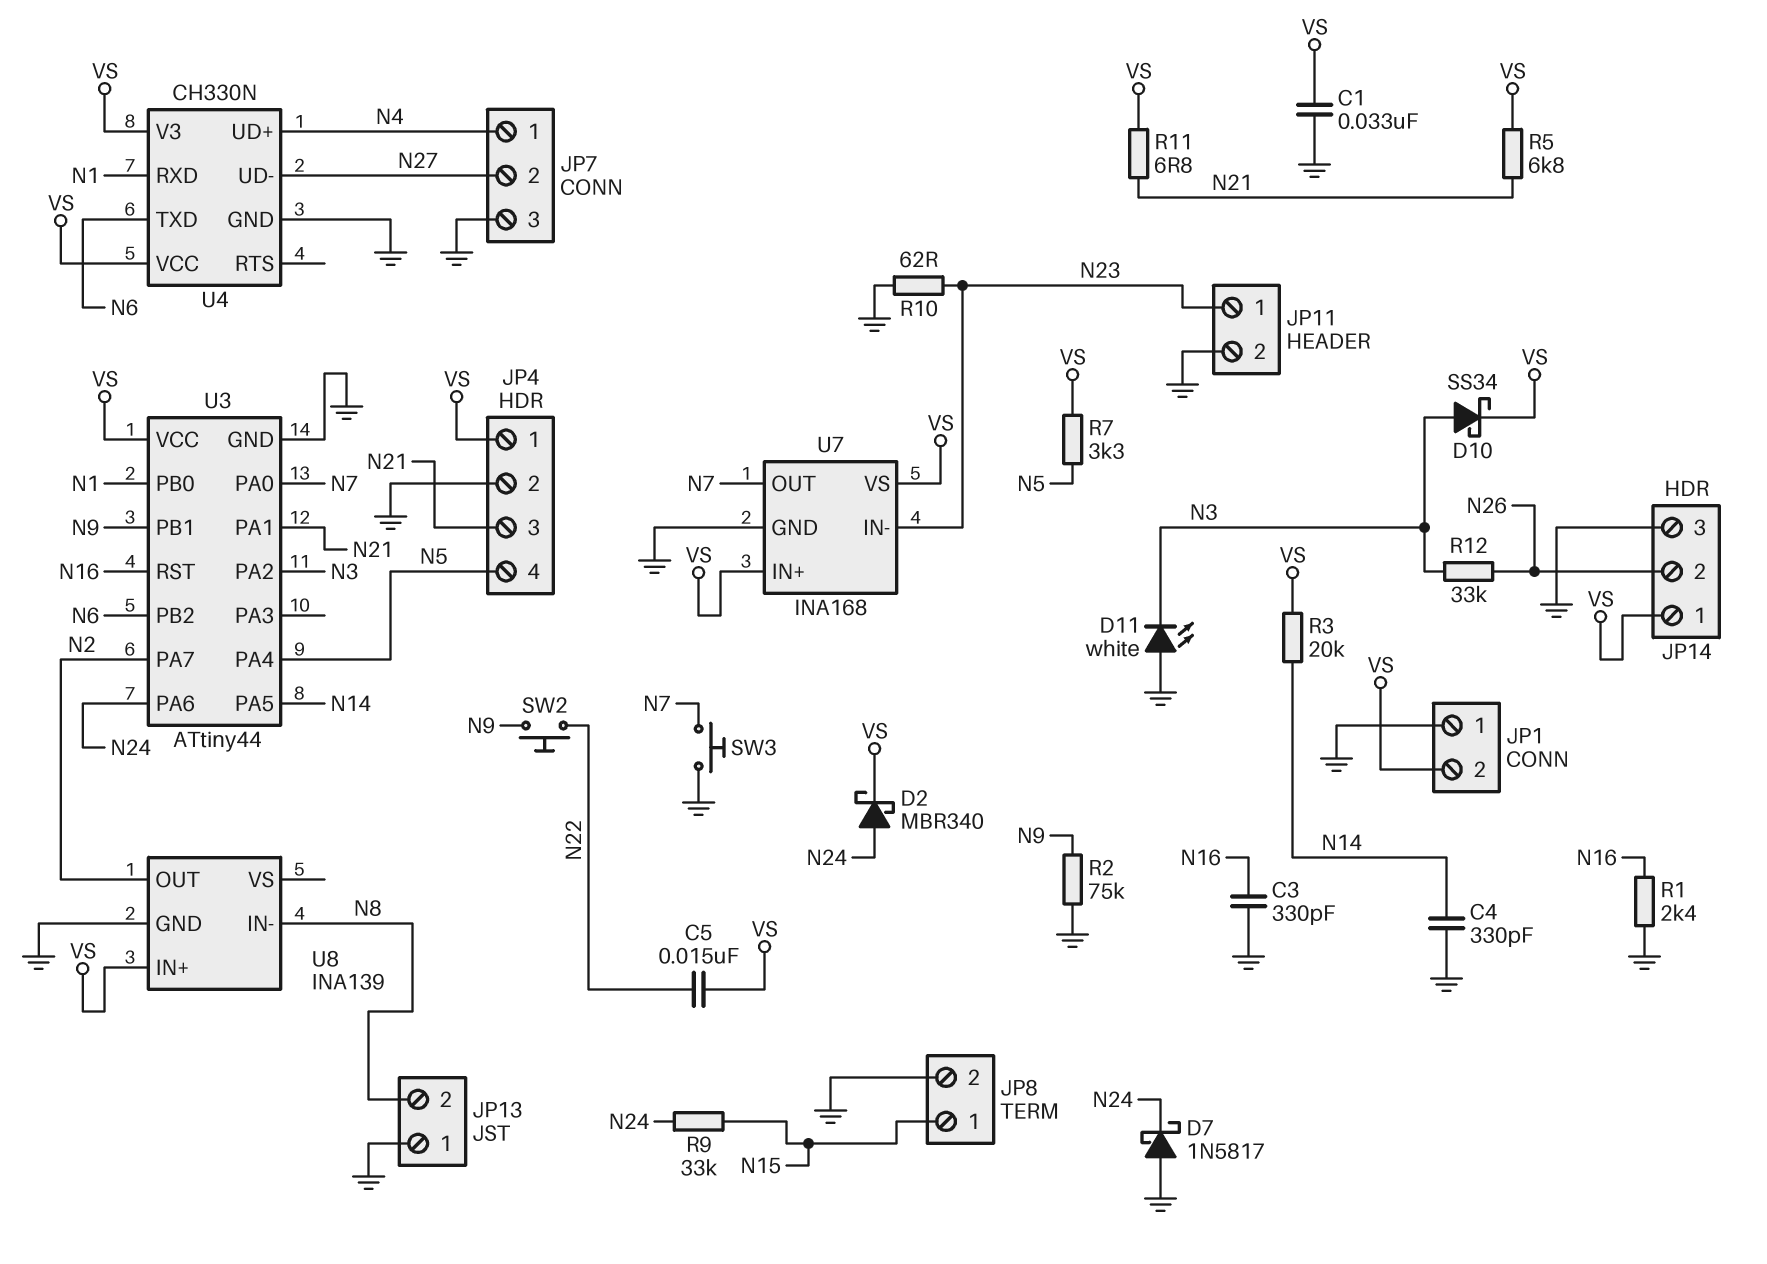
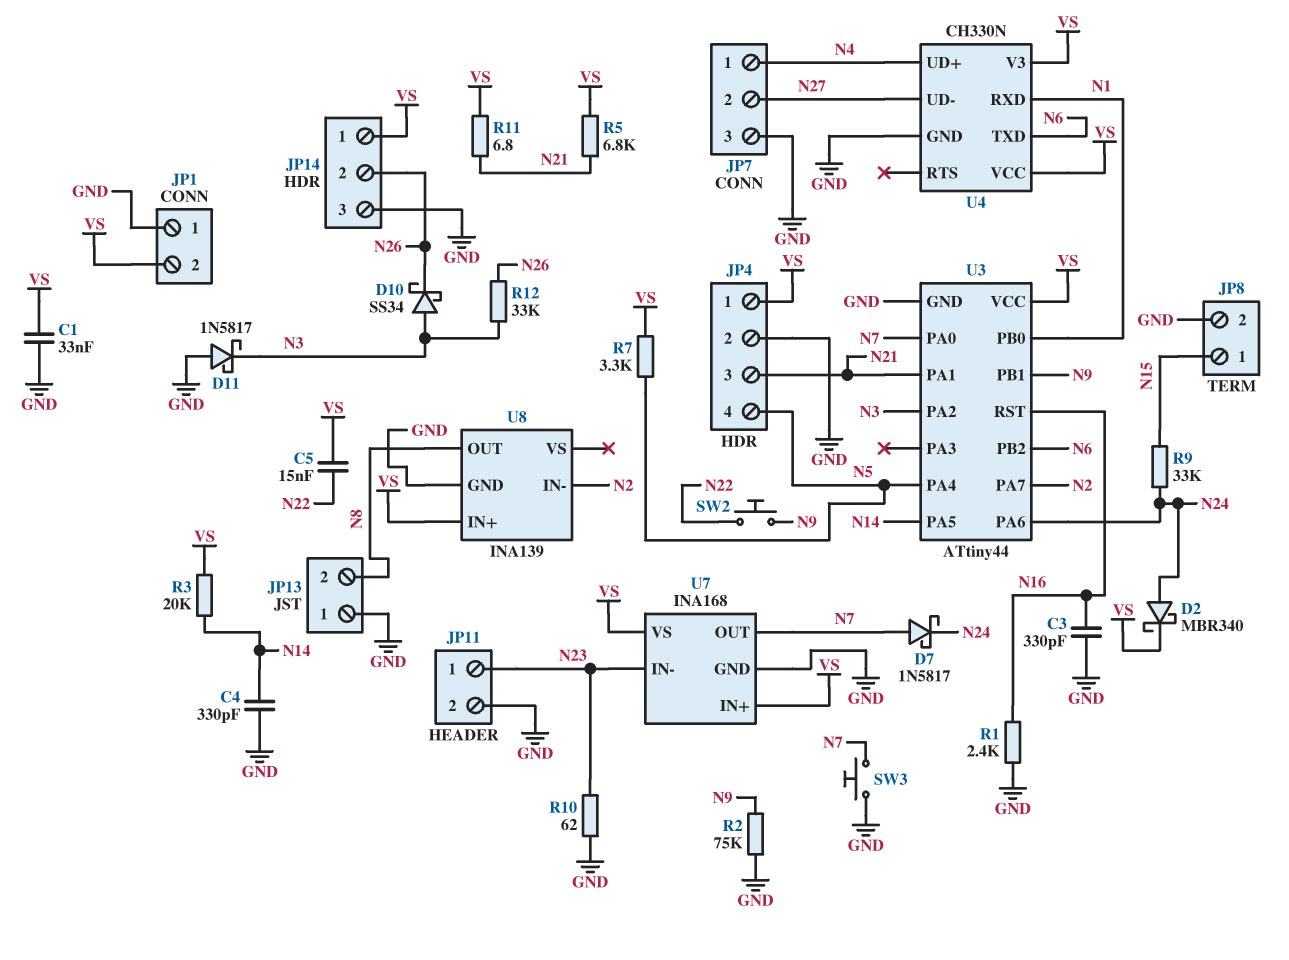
D7: schottky 1N5817 (A GND, K N24) -> schottky 1N5817 (A N7, K N24)
D10: schottky SS34 (A N3, K VS) -> schottky SS34 (A N3, K N26)
D11: LED white (A GND, K N3) -> schottky 1N5817 (A GND, K N3)
U8 pin IN-: N8 -> N2
U8 pin OUT: N2 -> N8

